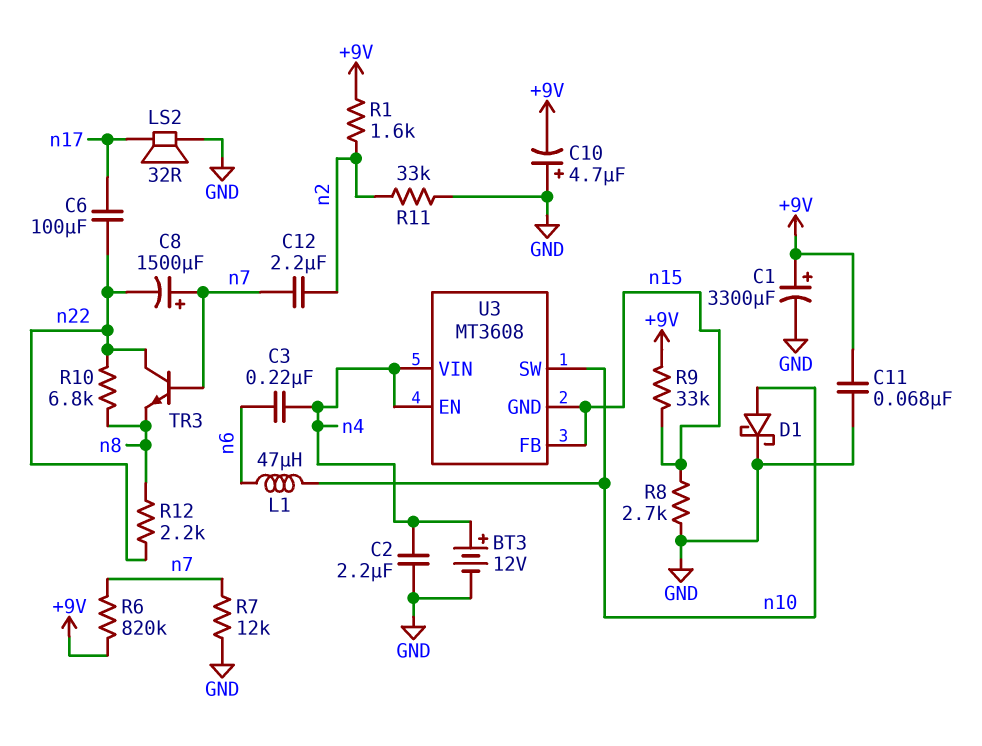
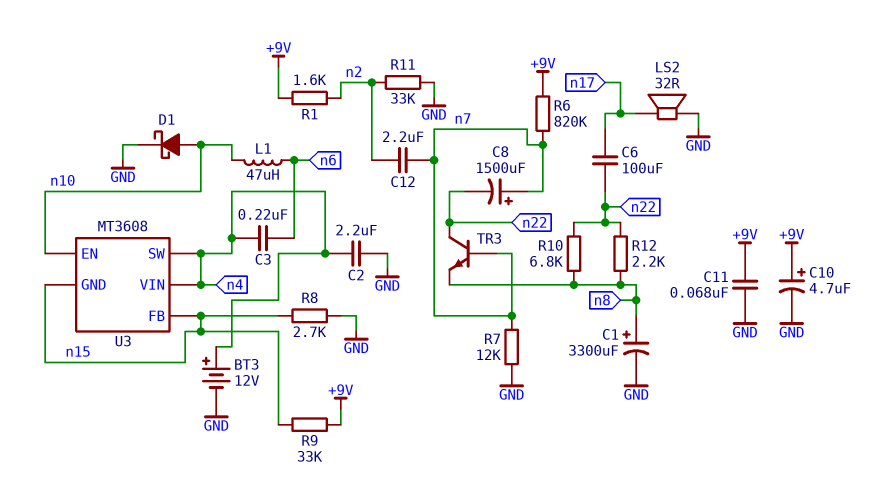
C1: 3300uF (plus +9V, minus GND) -> 3300uF (plus n8, minus GND)
C10: 4.7uF (plus GND, minus +9V) -> 4.7uF (plus +9V, minus GND)
U3 pin EN: n4 -> n10
U3 pin SW: n10 -> n4

